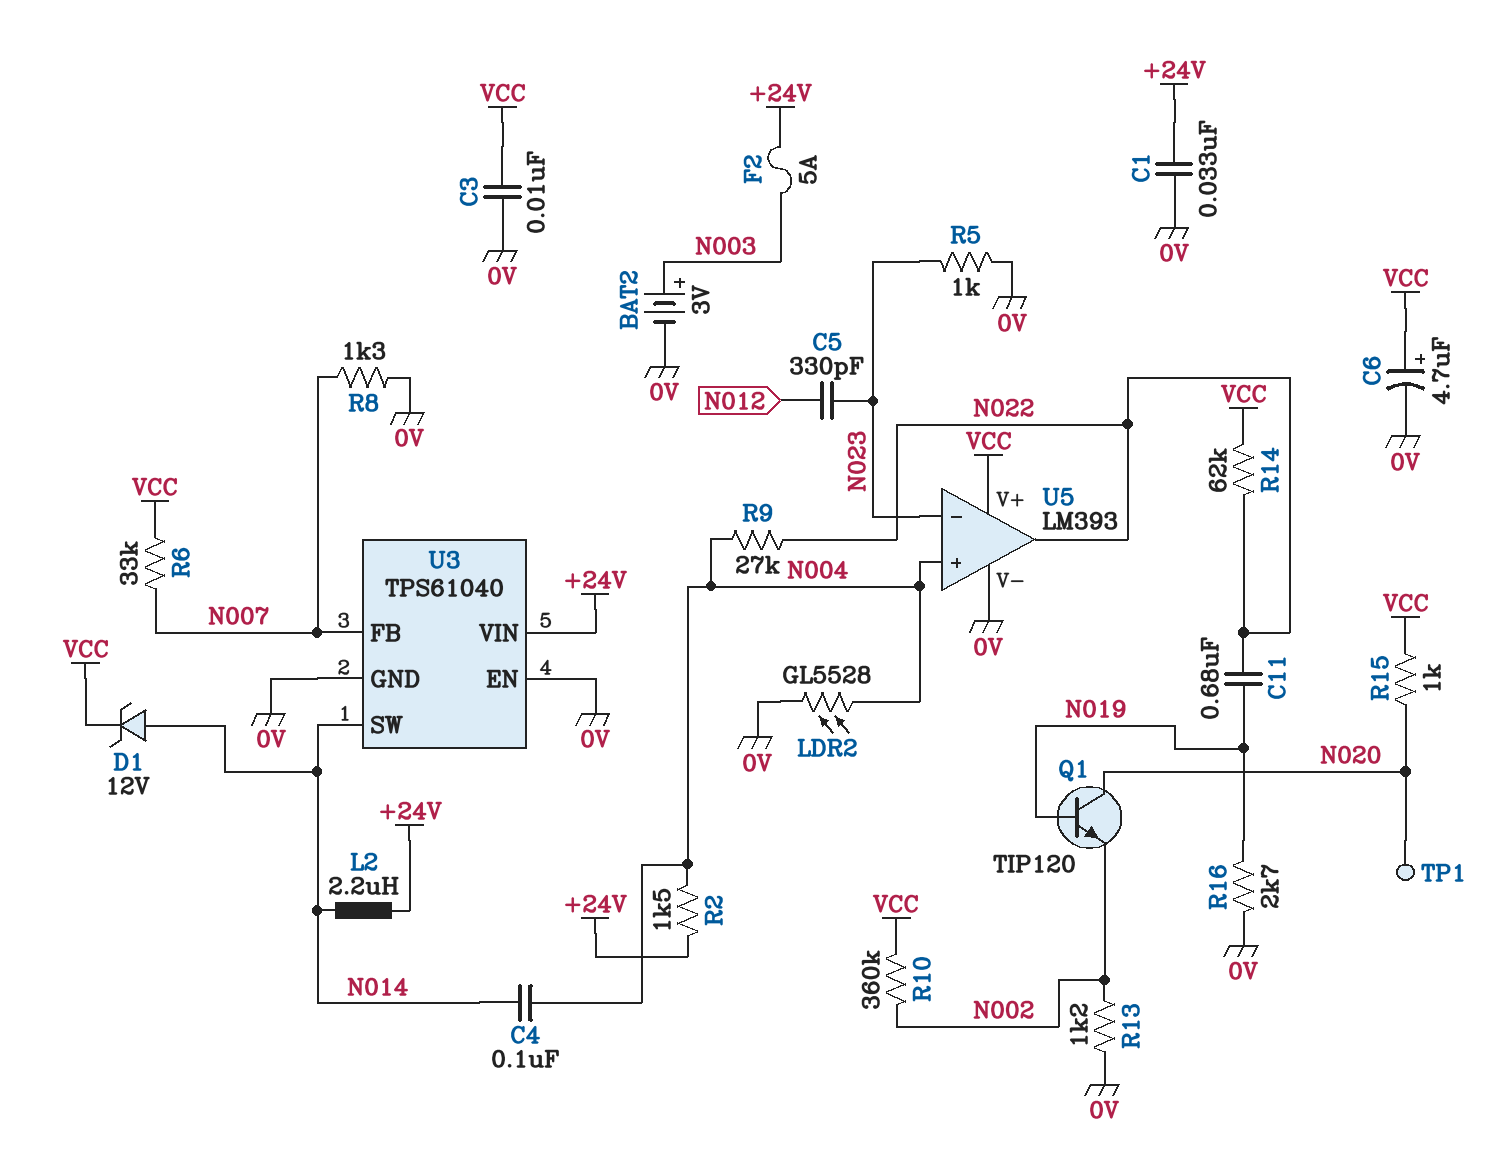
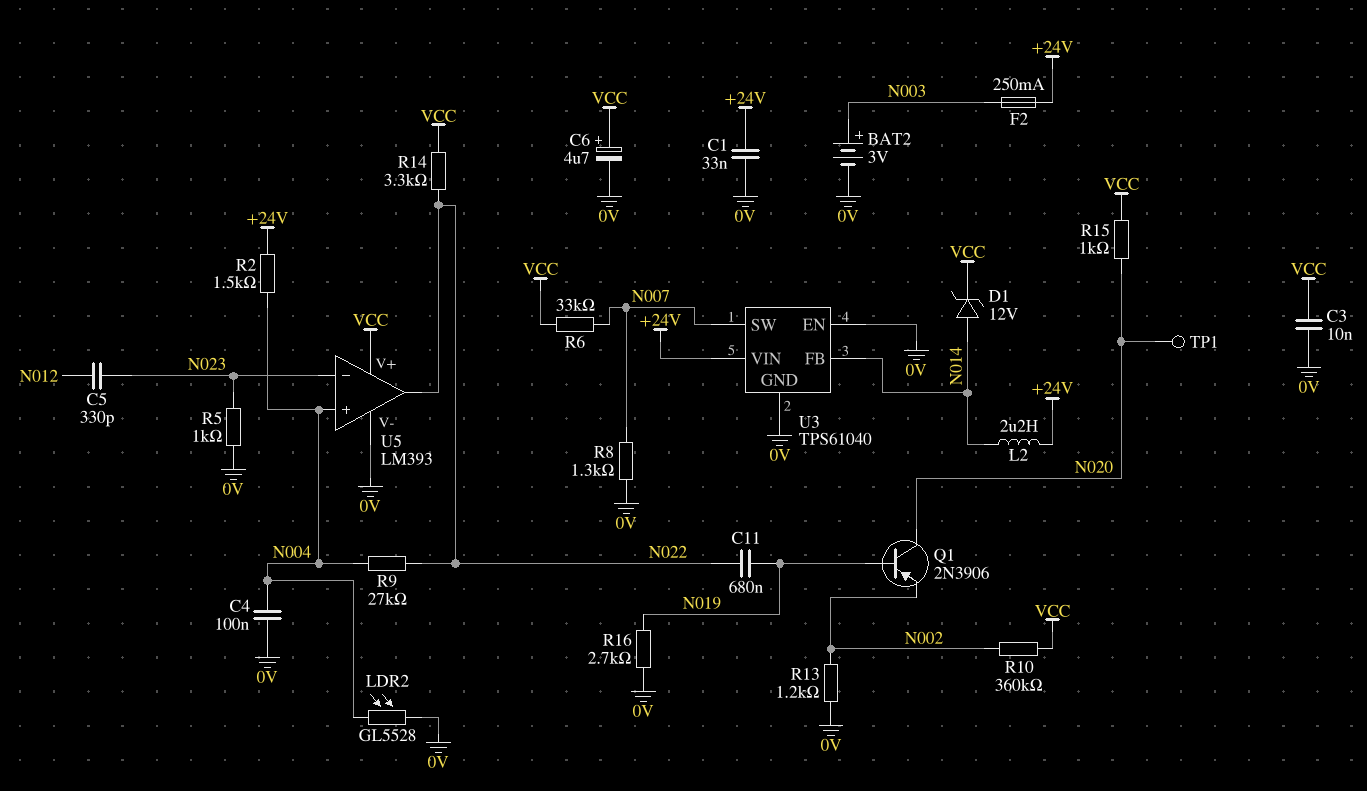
C4: 100nF (N004, N014) -> 100nF (0V, N004)
F2: 5A (+24V, N003) -> 250mA (+24V, N003)
Q1: NPN TIP120 (B N019, C N020, E N002) -> PNP 2N3906 (B N019, C N020, E N002)
R14: 62k (N022, VCC) -> 3.3k (N022, VCC)
U3 pin FB: N007 -> N014
U3 pin SW: N014 -> N007

